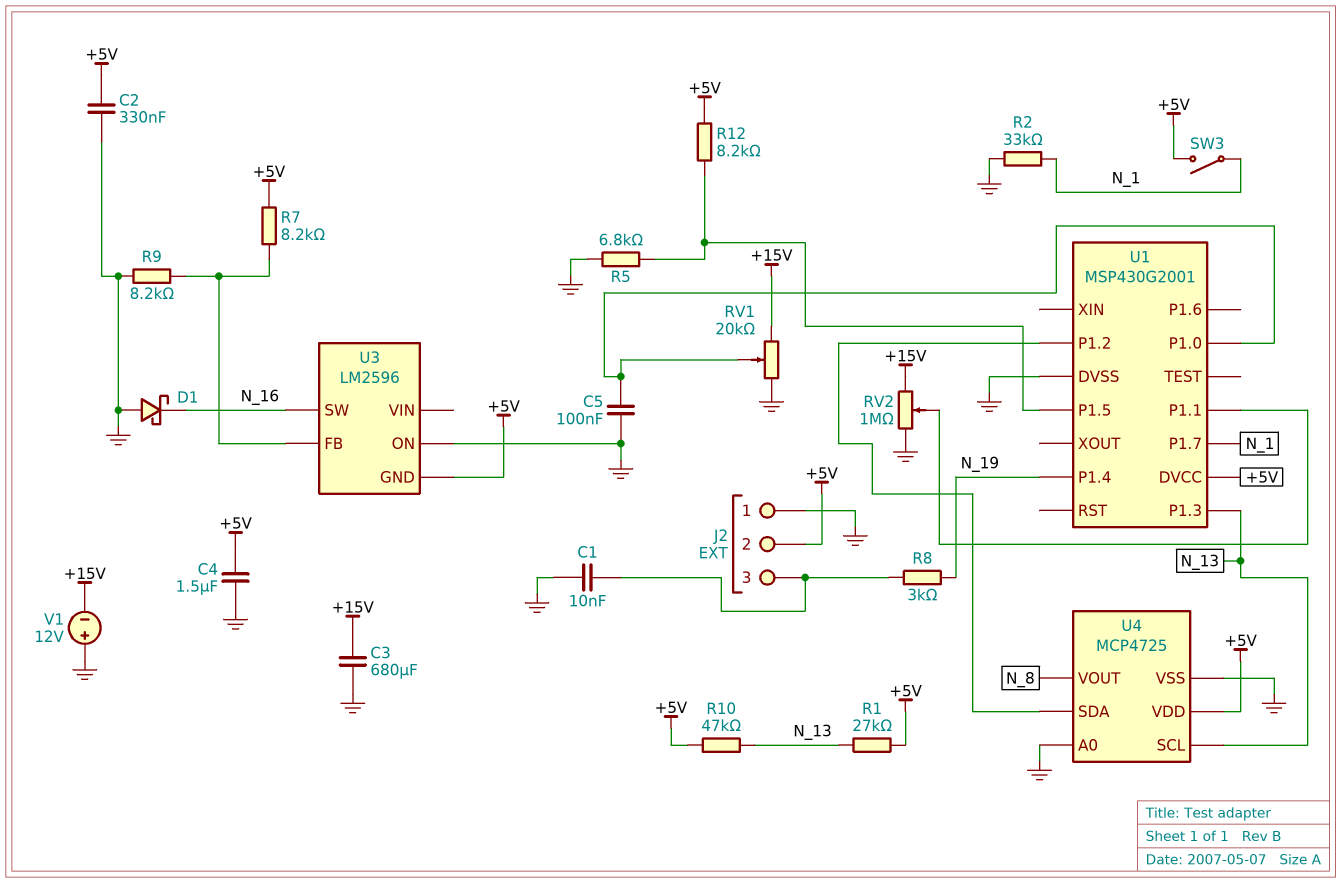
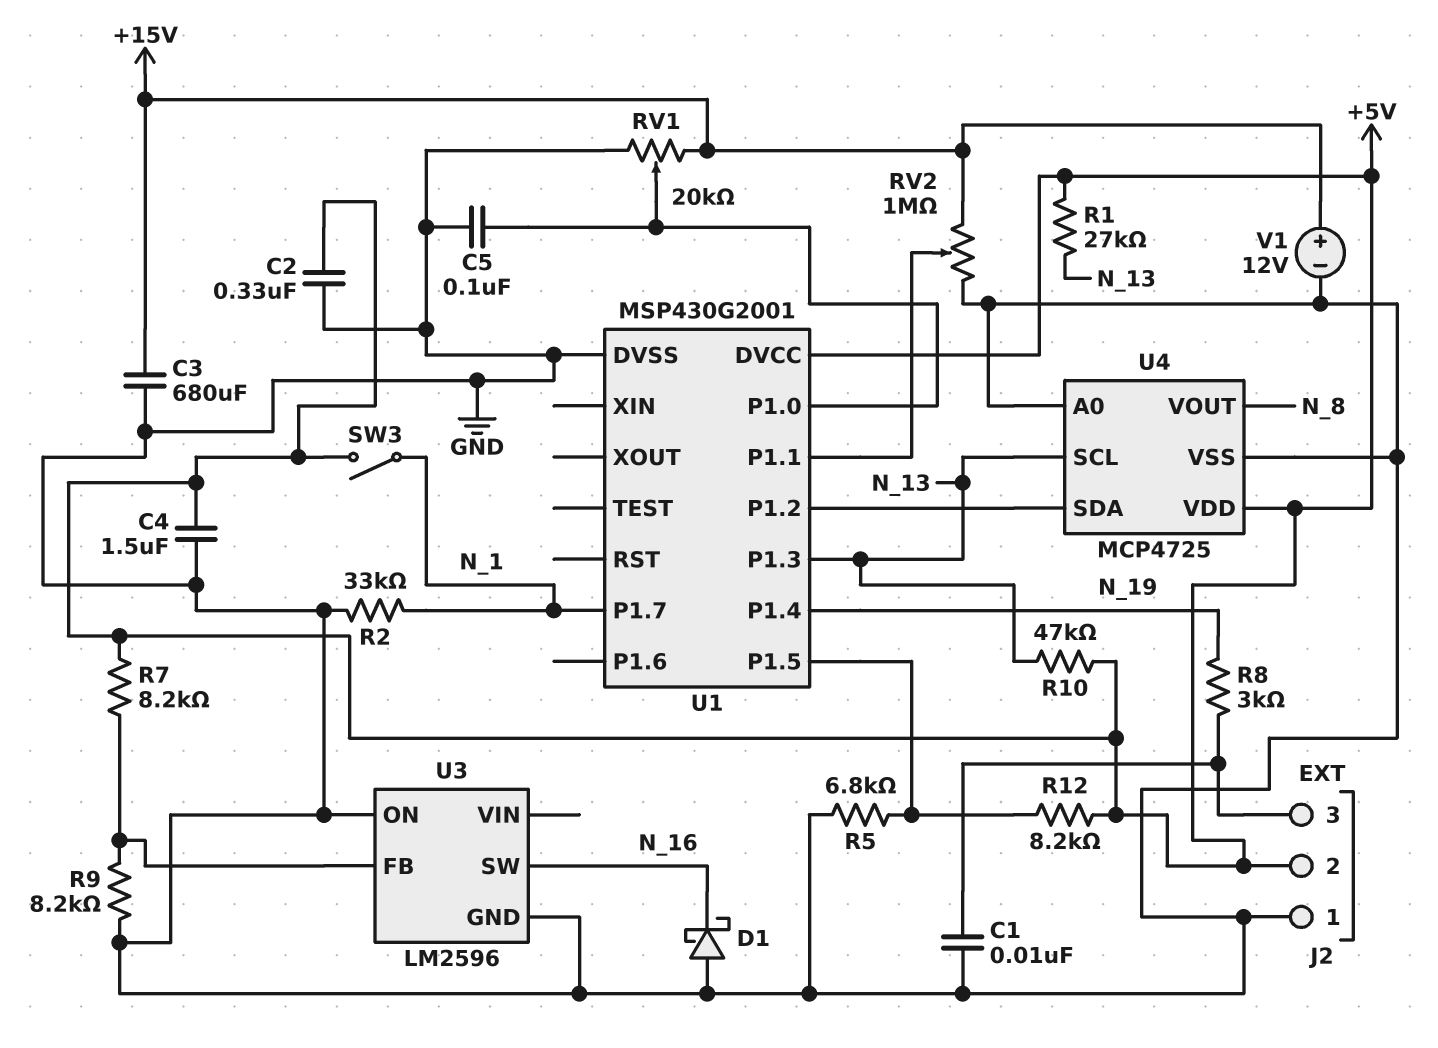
U3 pin GND: +5V -> GND
V1: 12V (plus GND, minus +15V) -> 12V (plus +15V, minus GND)

